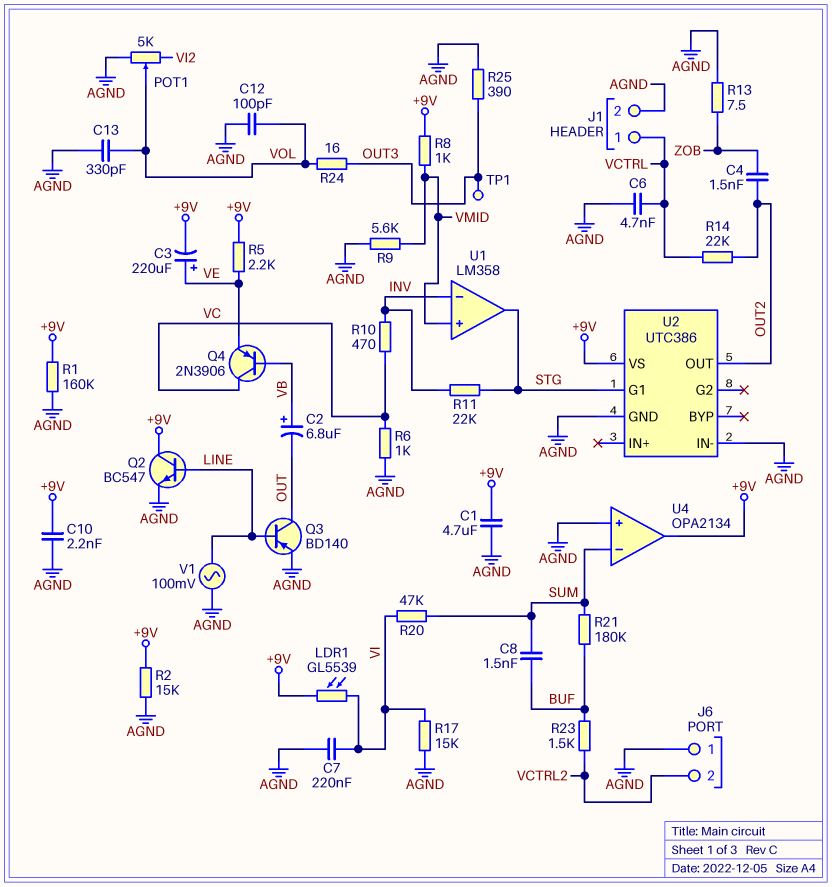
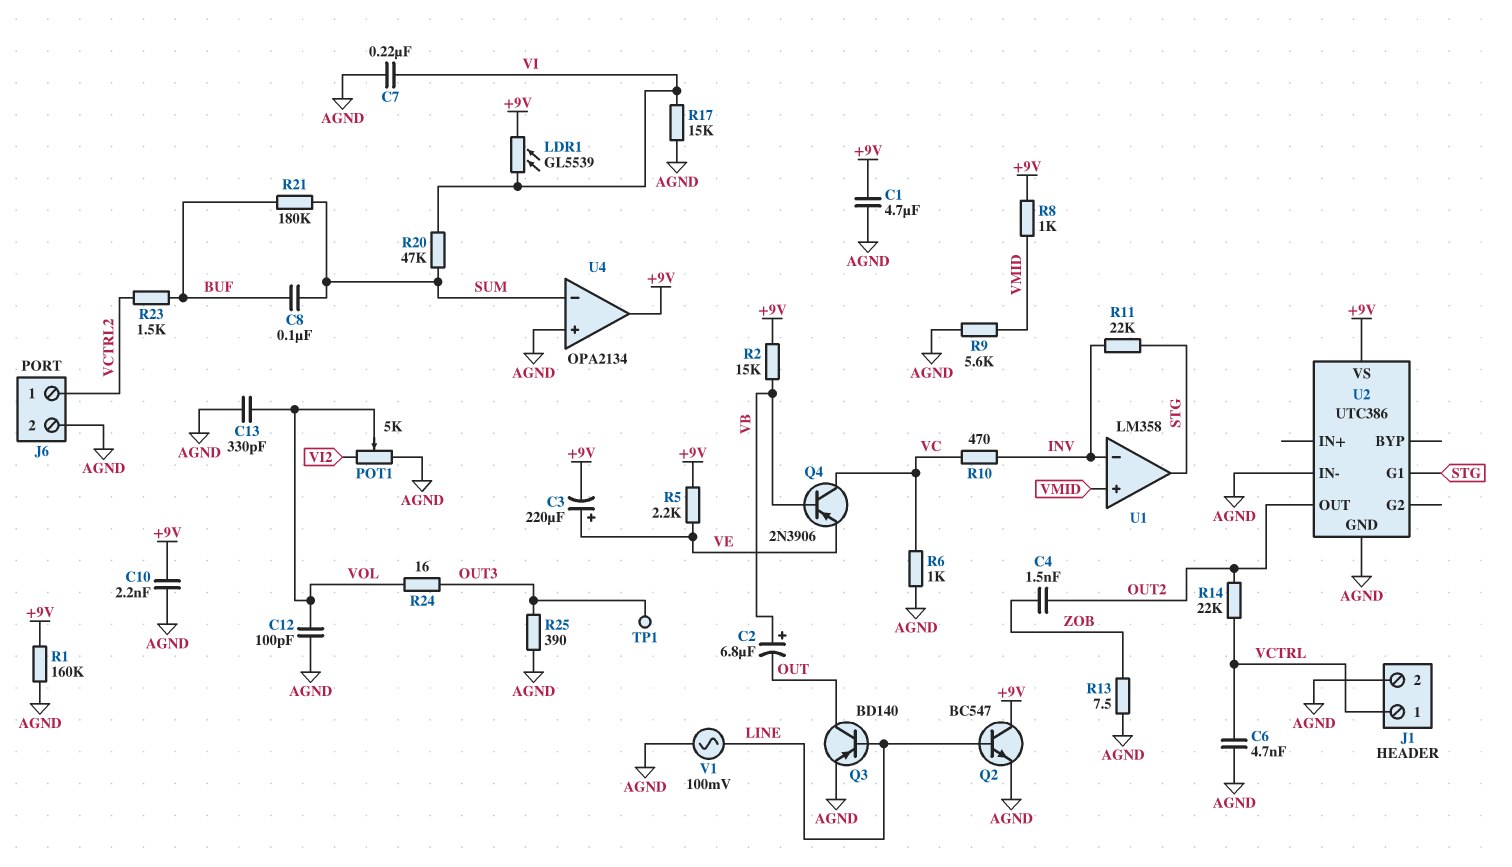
C8: 1.5nF (BUF, SUM) -> 100nF (BUF, SUM)
J6 pin 1: AGND -> VCTRL2
J6 pin 2: VCTRL2 -> AGND
R2: 15k (+9V, AGND) -> 15k (+9V, VB)

